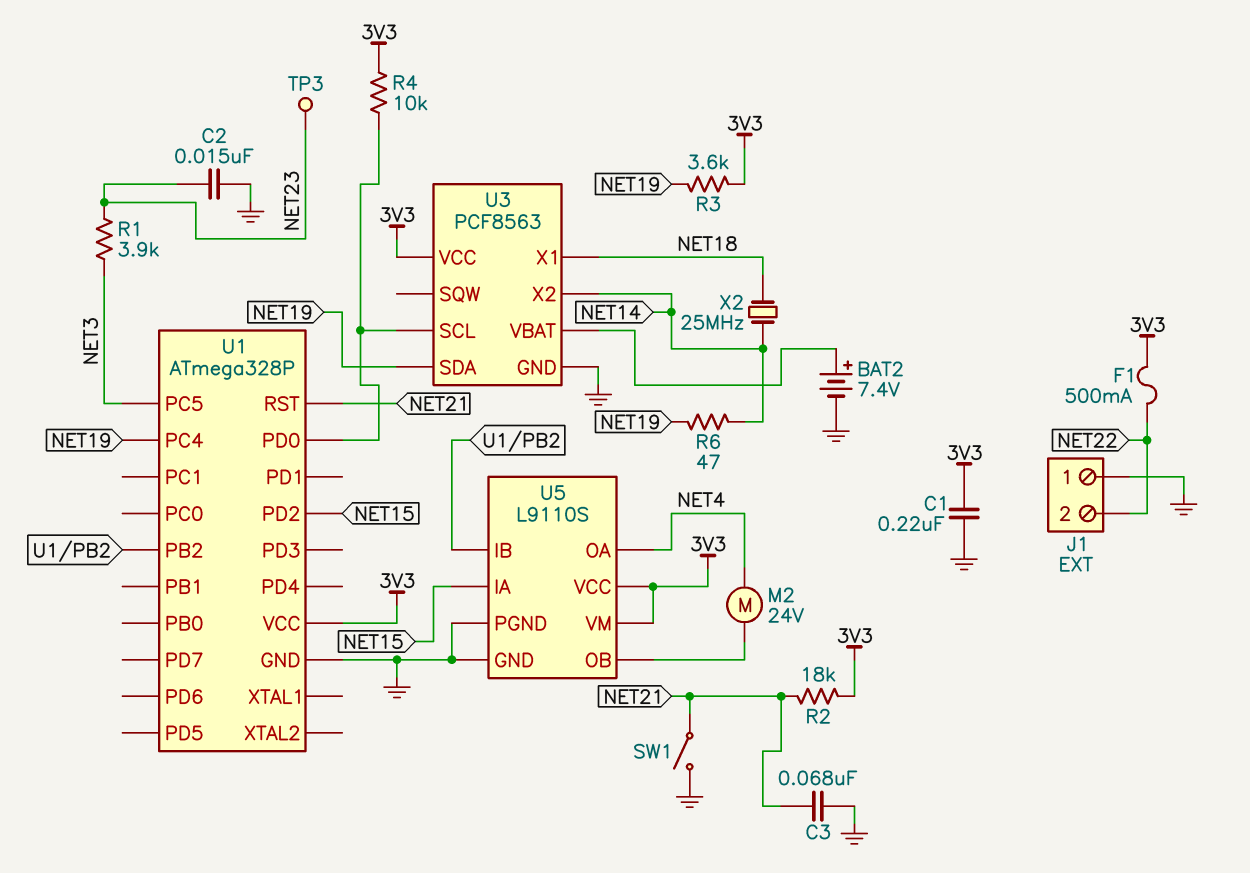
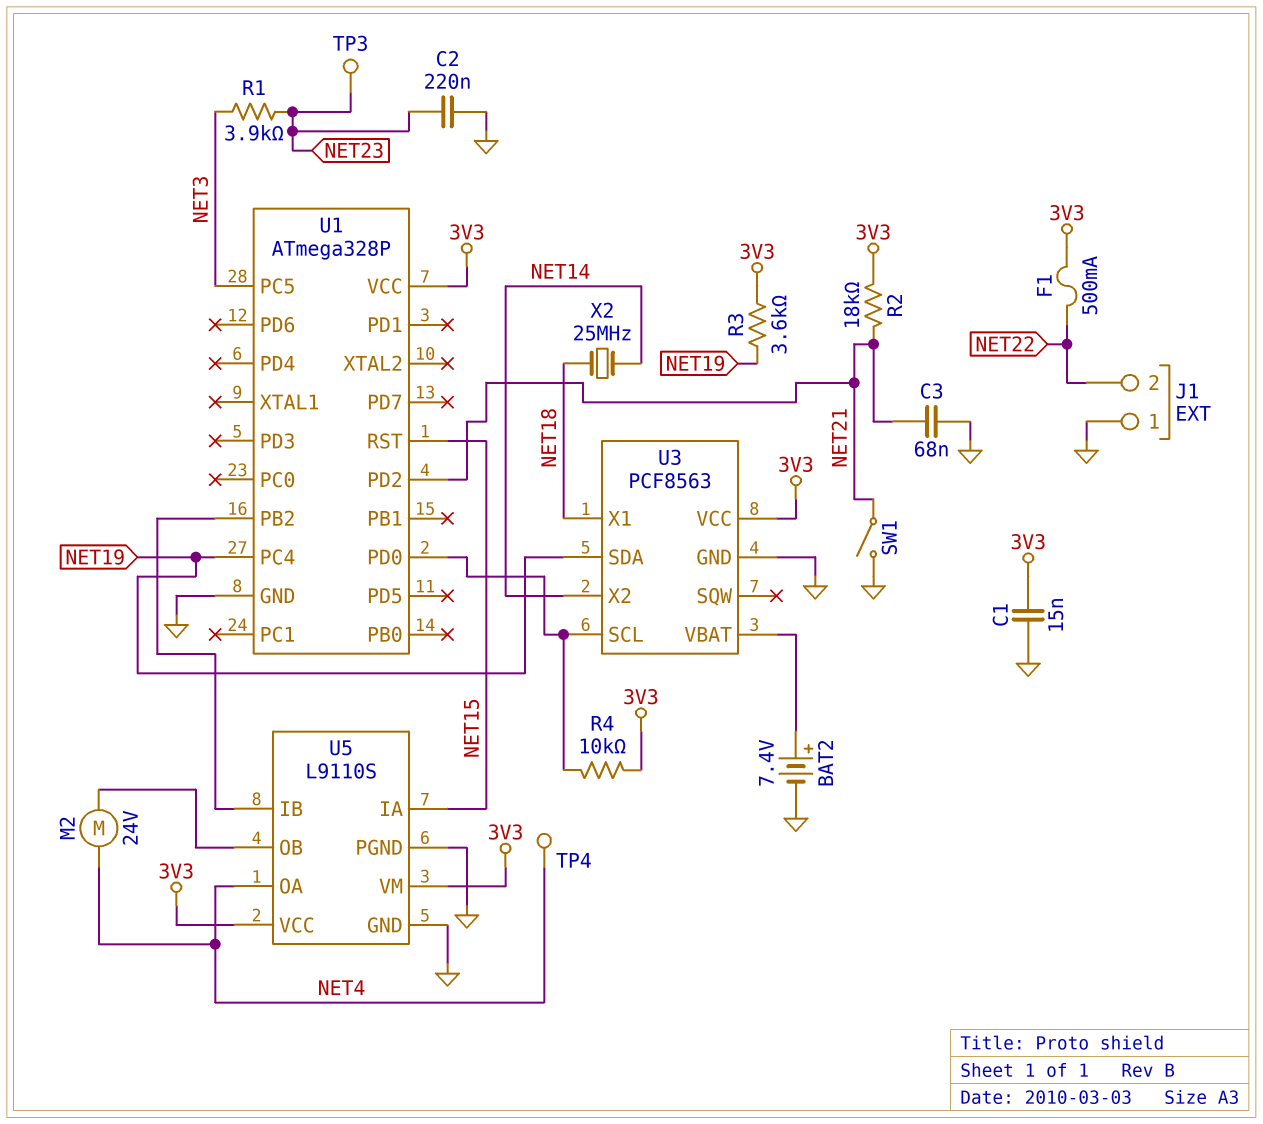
C1: 220nF (3V3, GND) -> 15nF (3V3, GND)
C2: 15nF (GND, NET23) -> 220nF (GND, NET23)
R6: 47 (NET14, NET19) -> none
TP4: none -> test point (NET4)
U1 pin PD2: NET15 -> NET21
U1 pin RST: NET21 -> NET15

